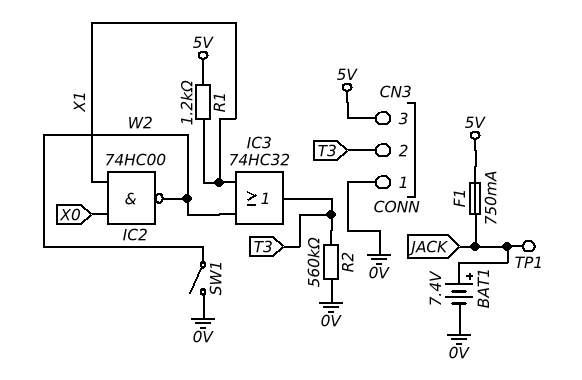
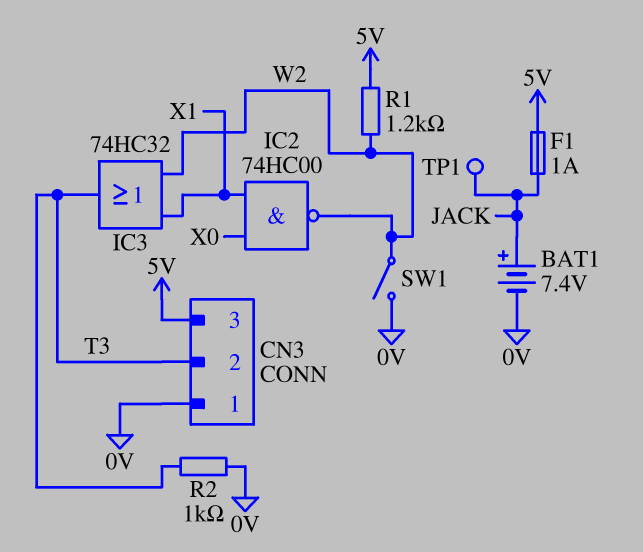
F1: 750mA (5V, JACK) -> 1A (5V, JACK)
R1: 1.2k (5V, X1) -> 1.2k (5V, W2)
R2: 560k (0V, T3) -> 1k (0V, T3)

